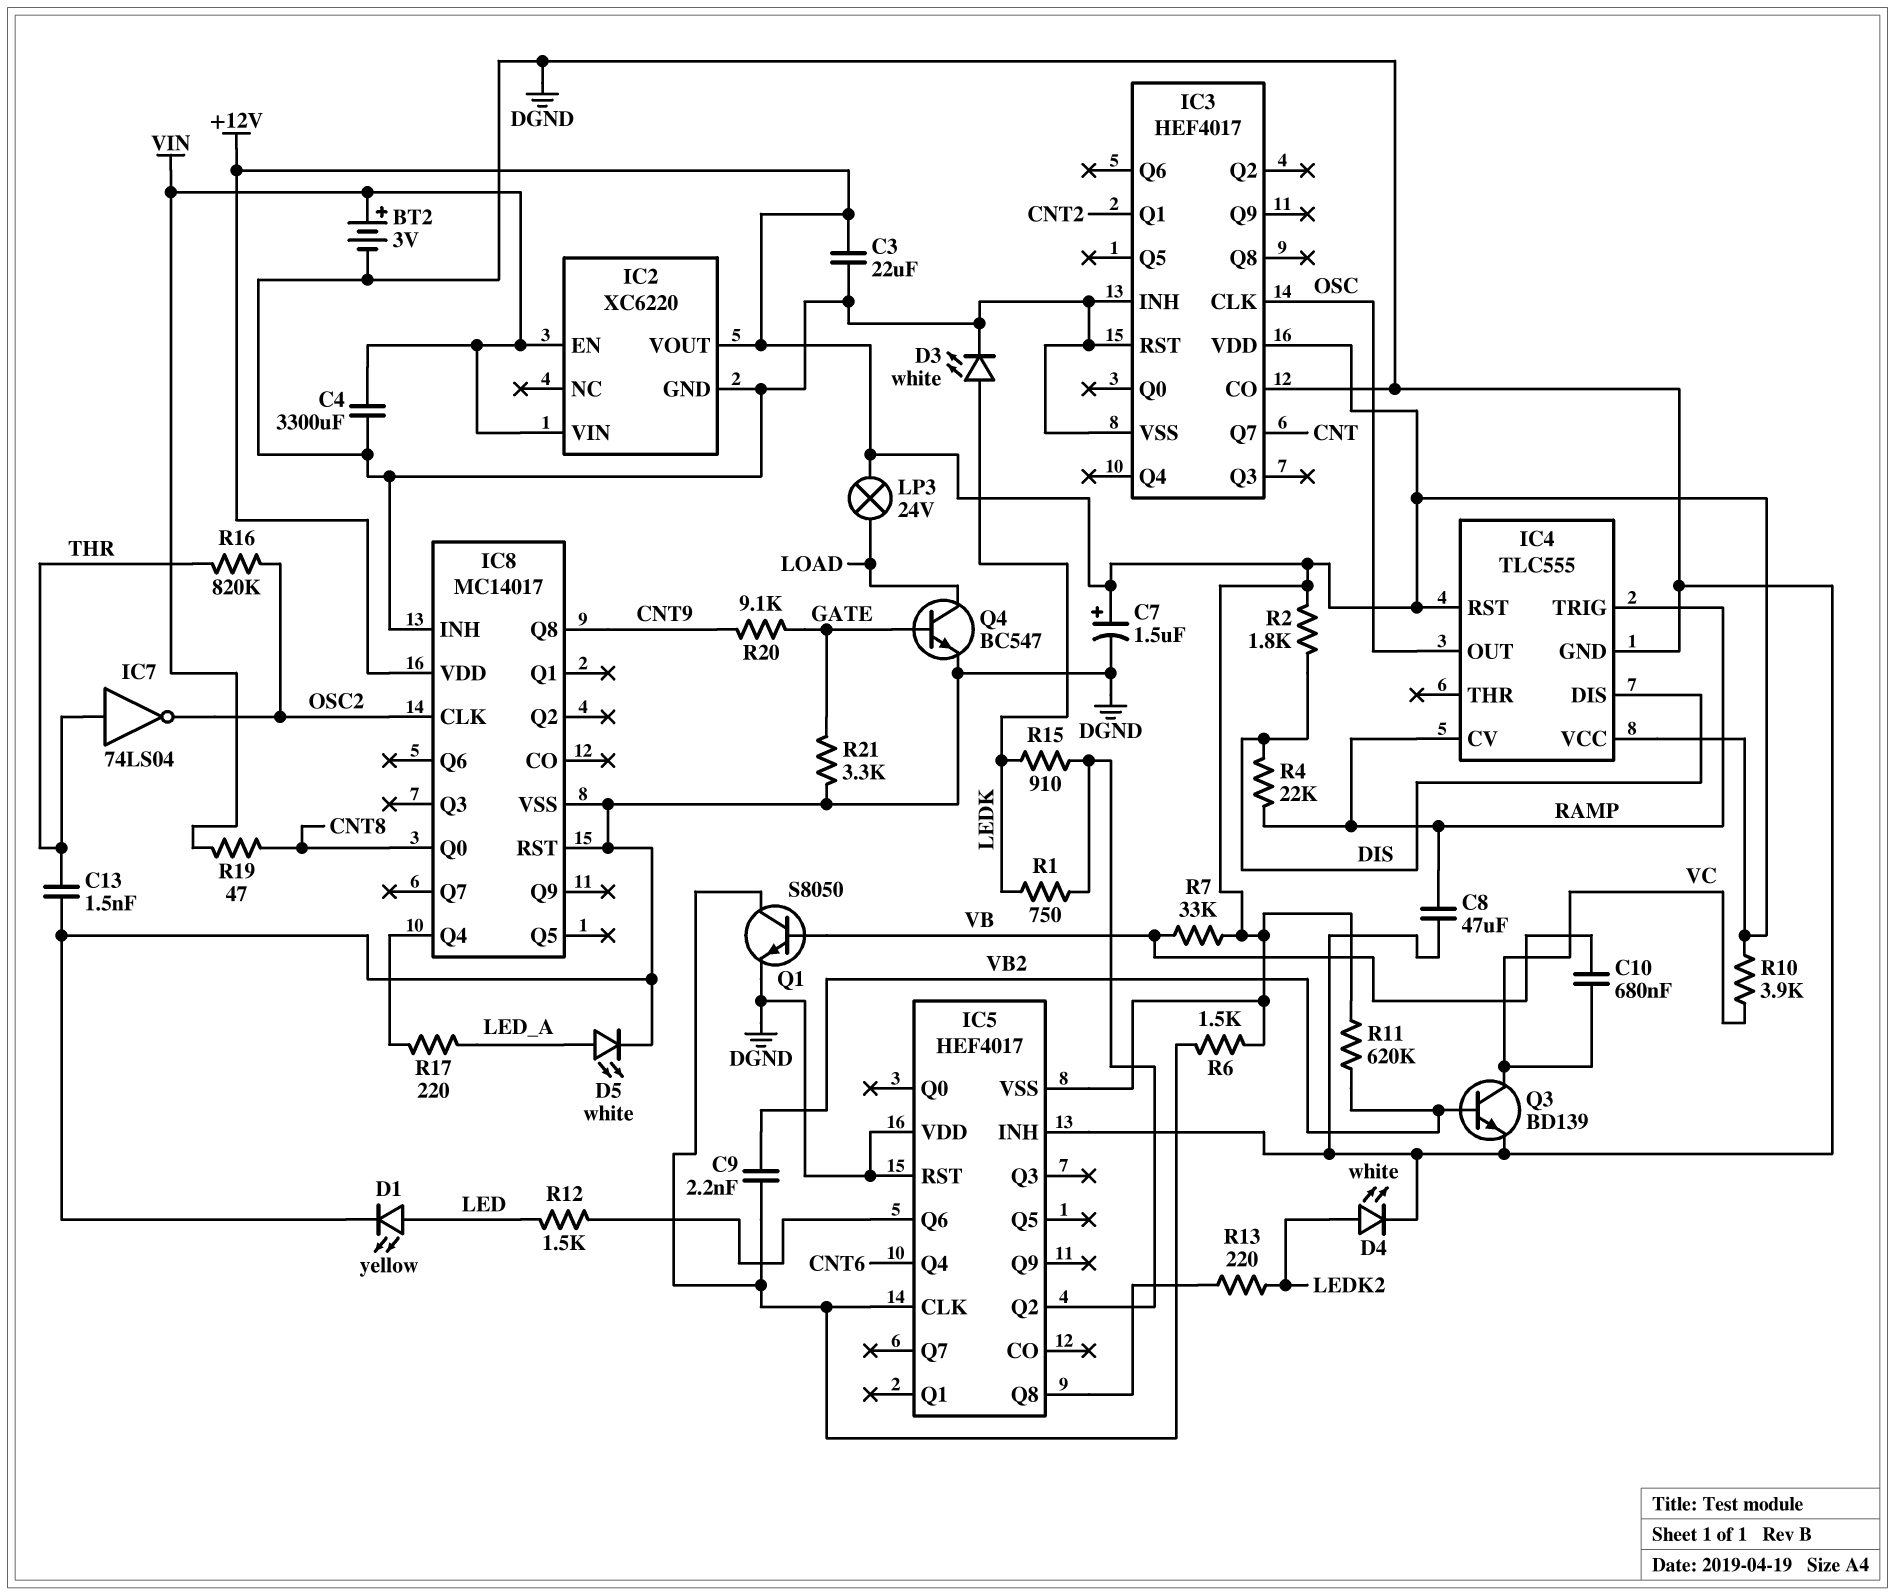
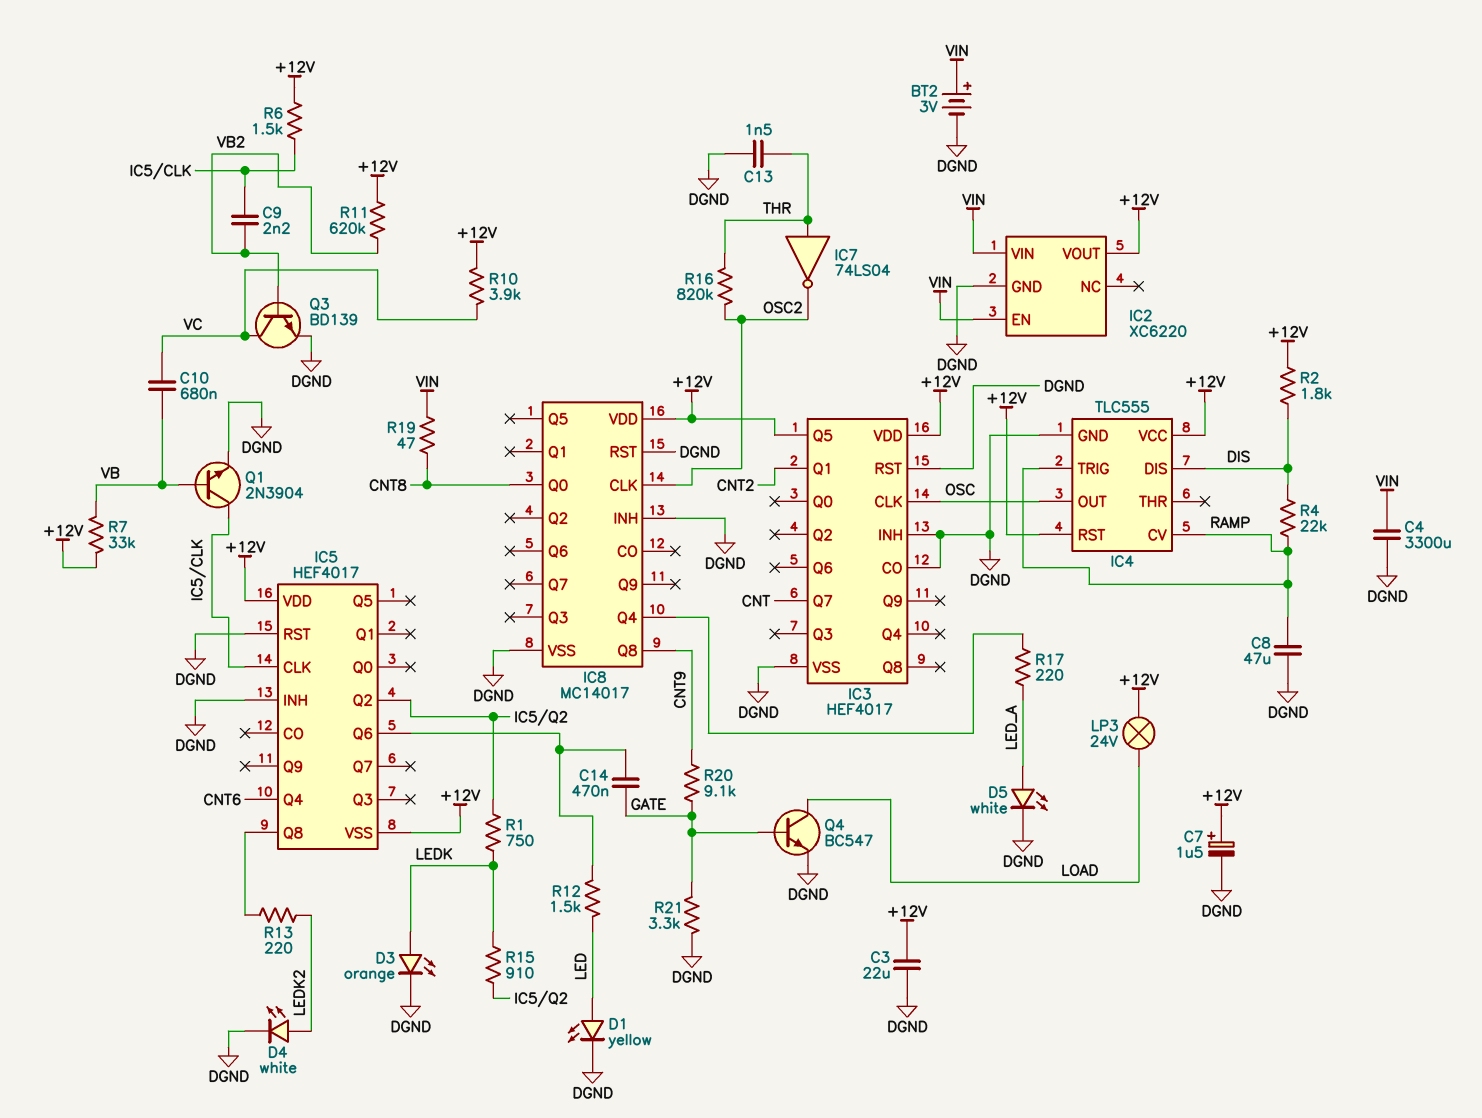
C14: none -> 470nF (GATE, IC5/Q6)
D3: LED white (A LEDK, K DGND) -> LED orange (A LEDK, K DGND)
IC3 pin Q5: none -> +12V
IC5 pin VDD: DGND -> +12V
Q1: NPN S8050 (B VB, C IC5/CLK, E DGND) -> NPN 2N3904 (B VB, C IC5/CLK, E DGND)

